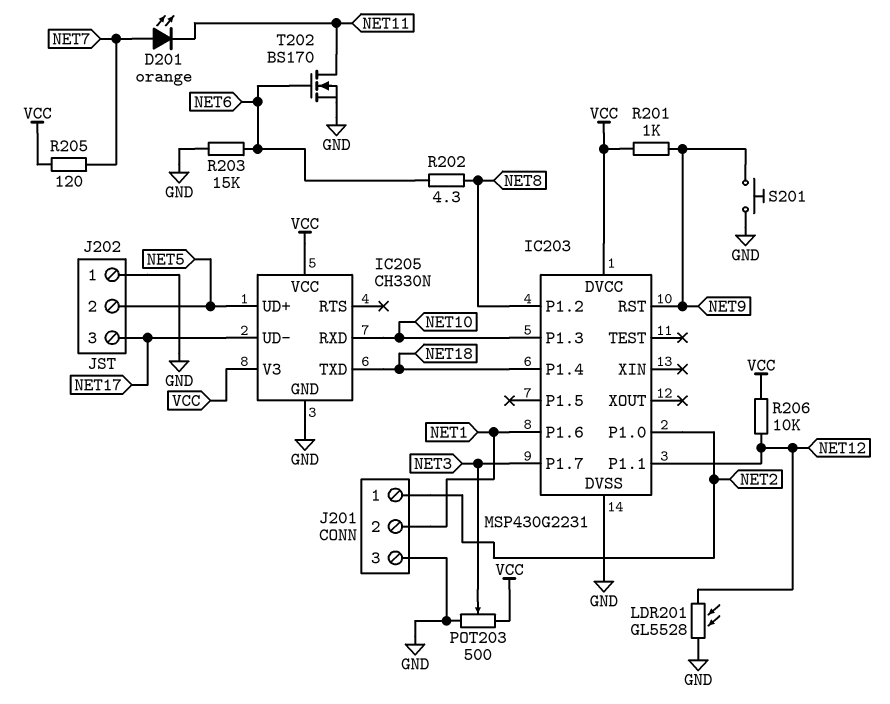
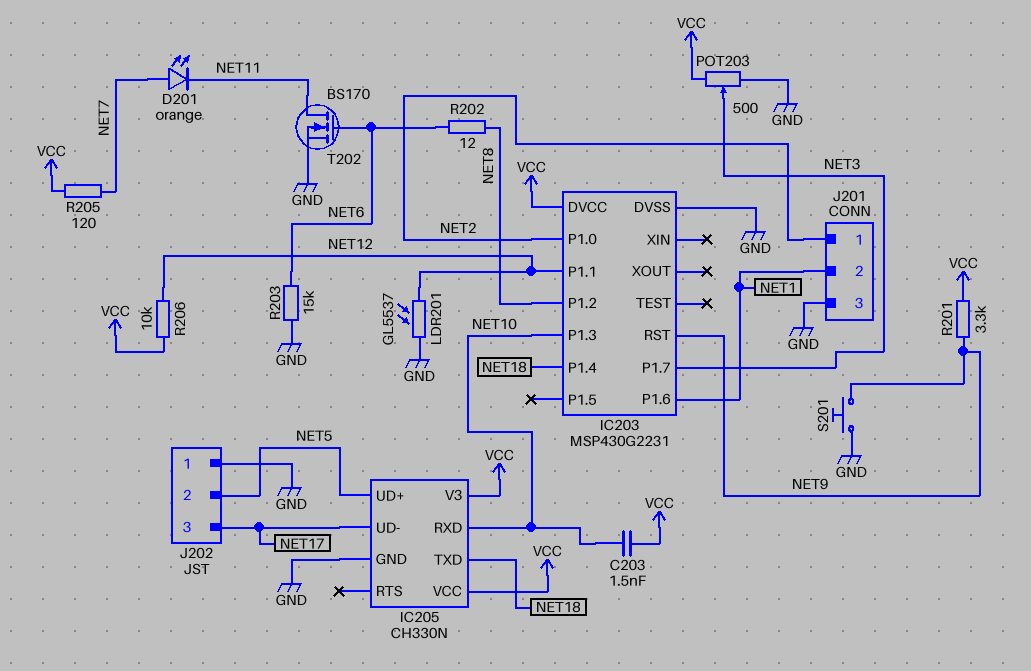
C203: none -> 1.5nF (NET10, VCC)
LDR201: GL5528 (GND, NET12) -> GL5537 (GND, NET12)
R201: 1k (NET9, VCC) -> 3.3k (NET9, VCC)
R202: 4.3 (NET6, NET8) -> 12 (NET6, NET8)

